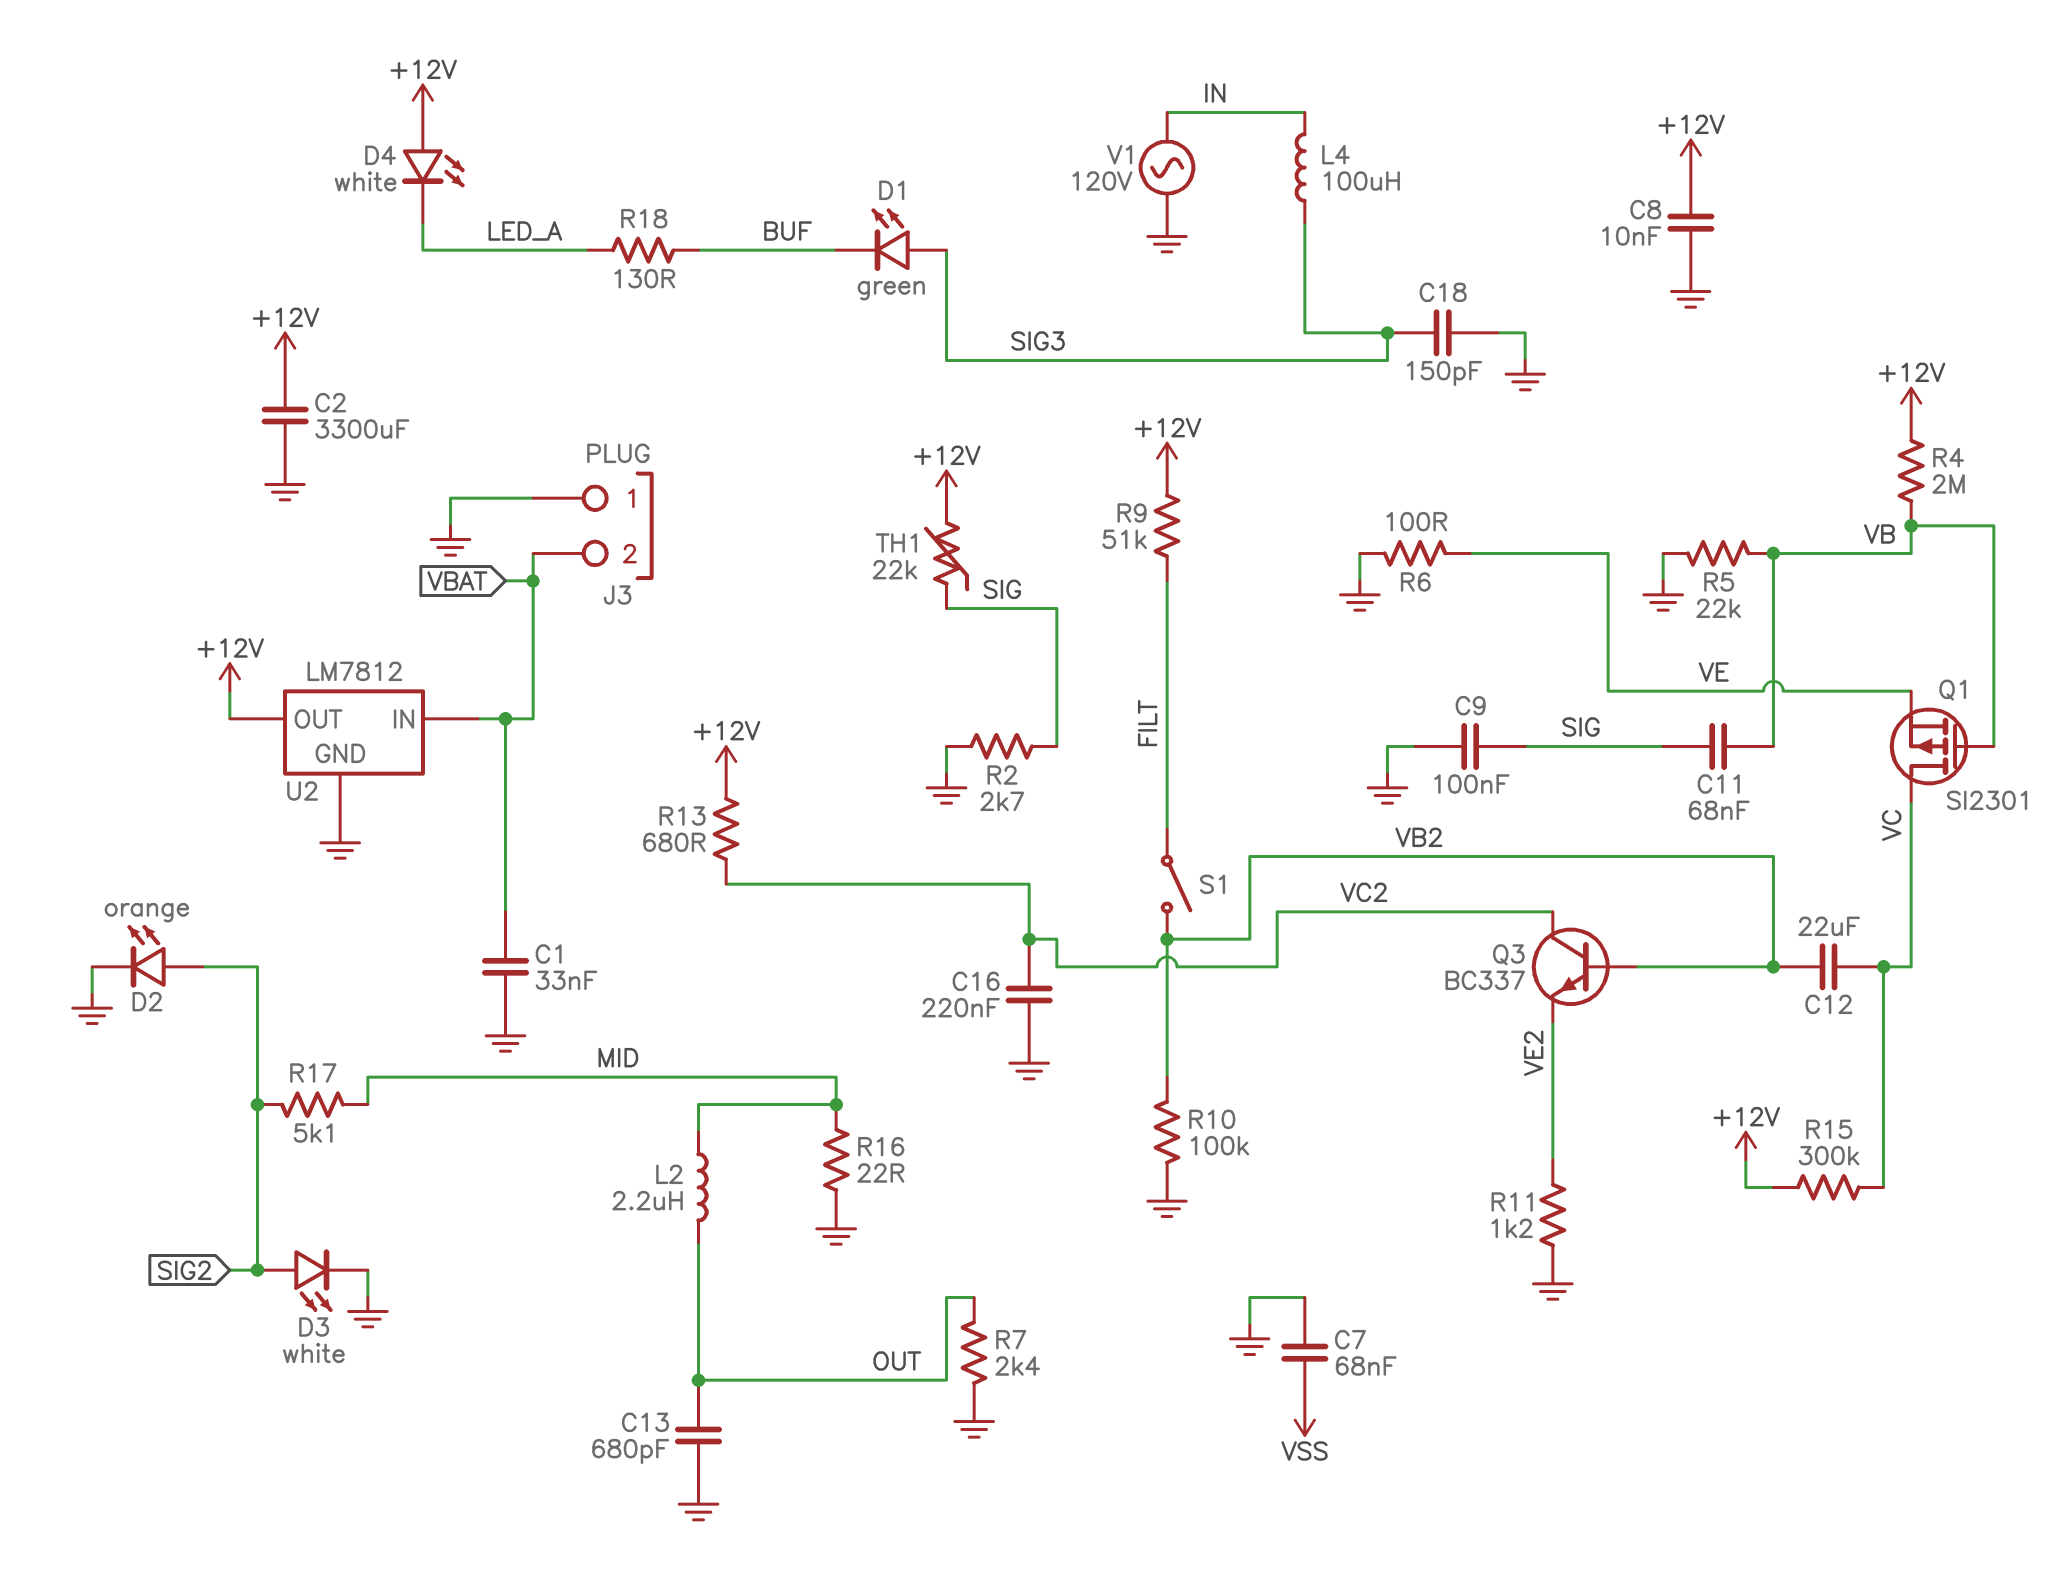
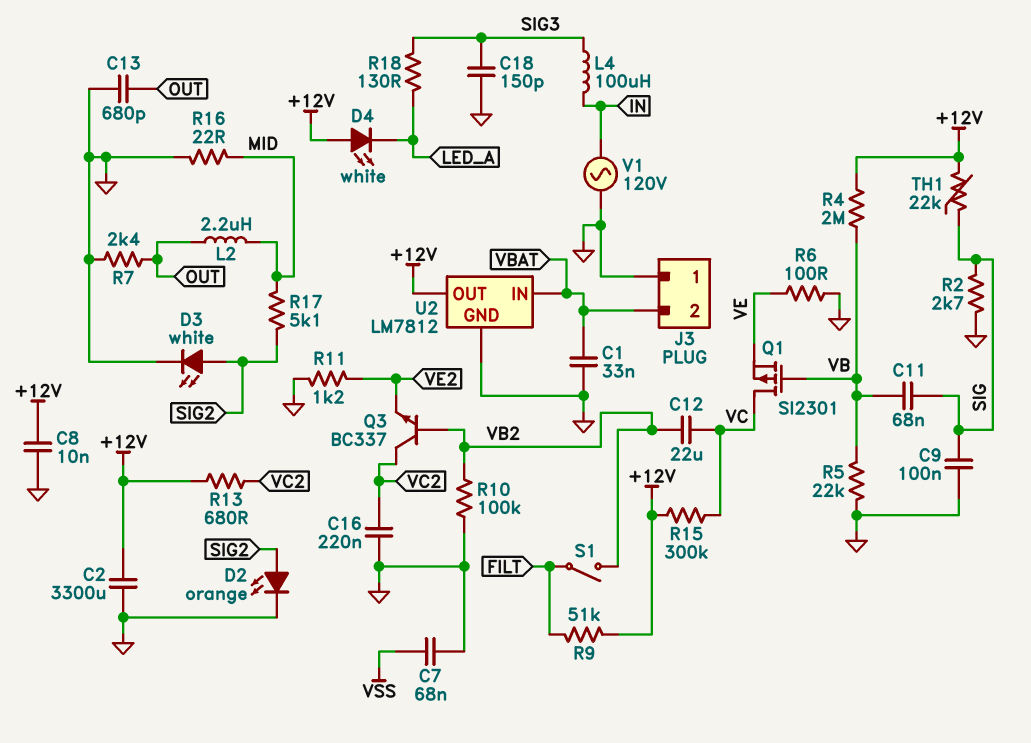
D1: LED green (A SIG3, K BUF) -> none
R18: 130 (BUF, LED_A) -> 130 (LED_A, SIG3)

